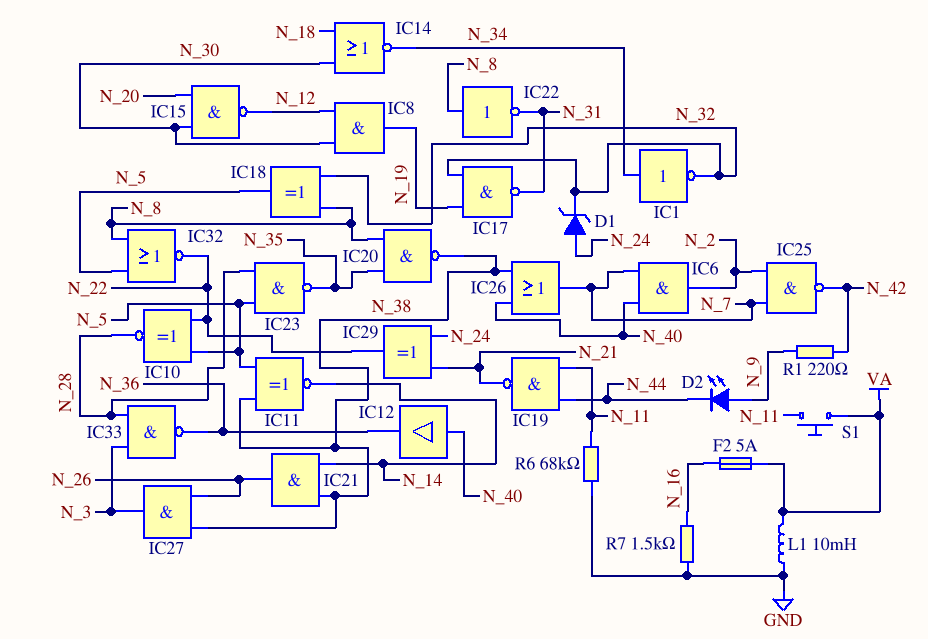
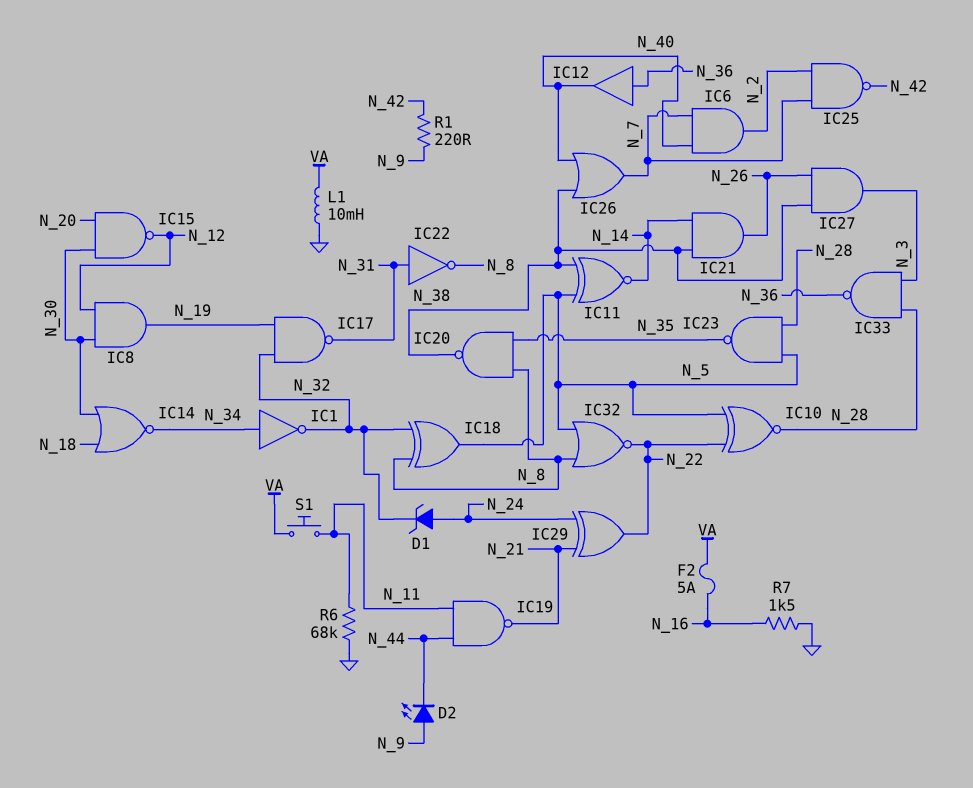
IC12: buffer (in N_40, out N_36) -> buffer (in N_36, out N_40)
IC22: NOT (in N_8, out N_31) -> NOT (in N_31, out N_8)

